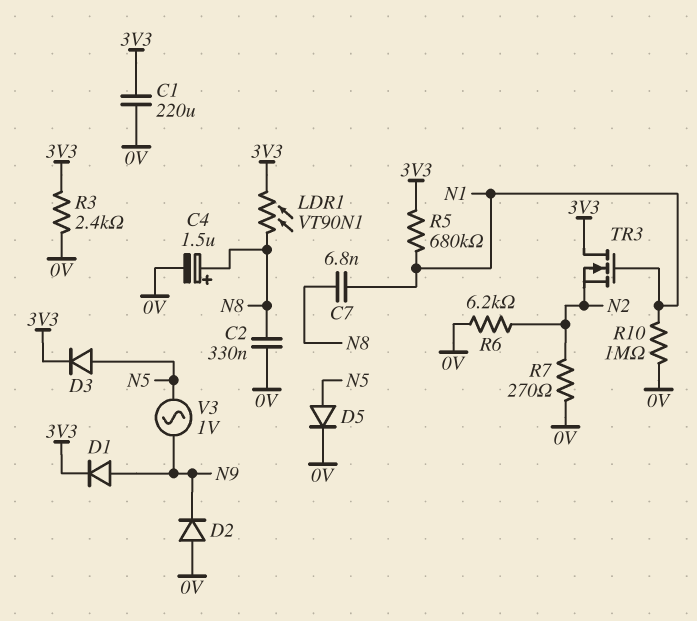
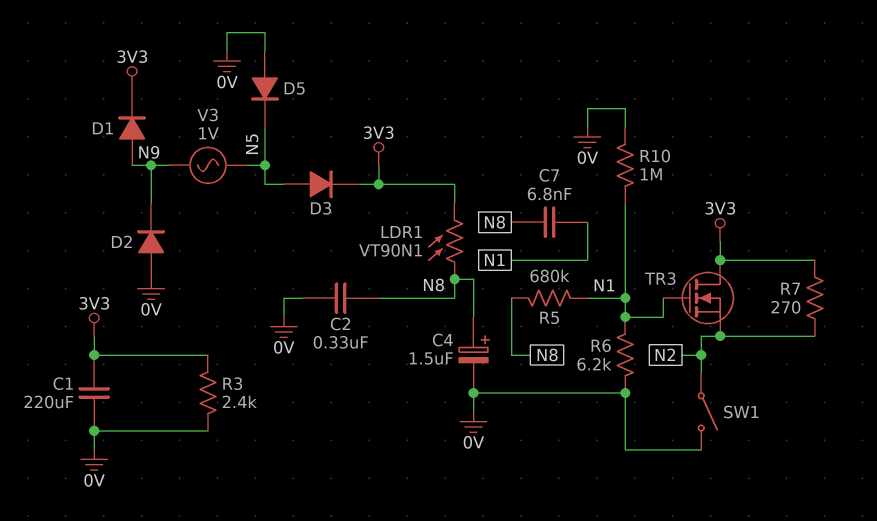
D5: diode (A N5, K 0V) -> diode (A 0V, K N5)
R5: 680k (3V3, N1) -> 680k (N1, N8)
R6: 6.2k (0V, N2) -> 6.2k (0V, N1)
R7: 270 (0V, N2) -> 270 (3V3, N2)
SW1: none -> switch (0V, N2)

